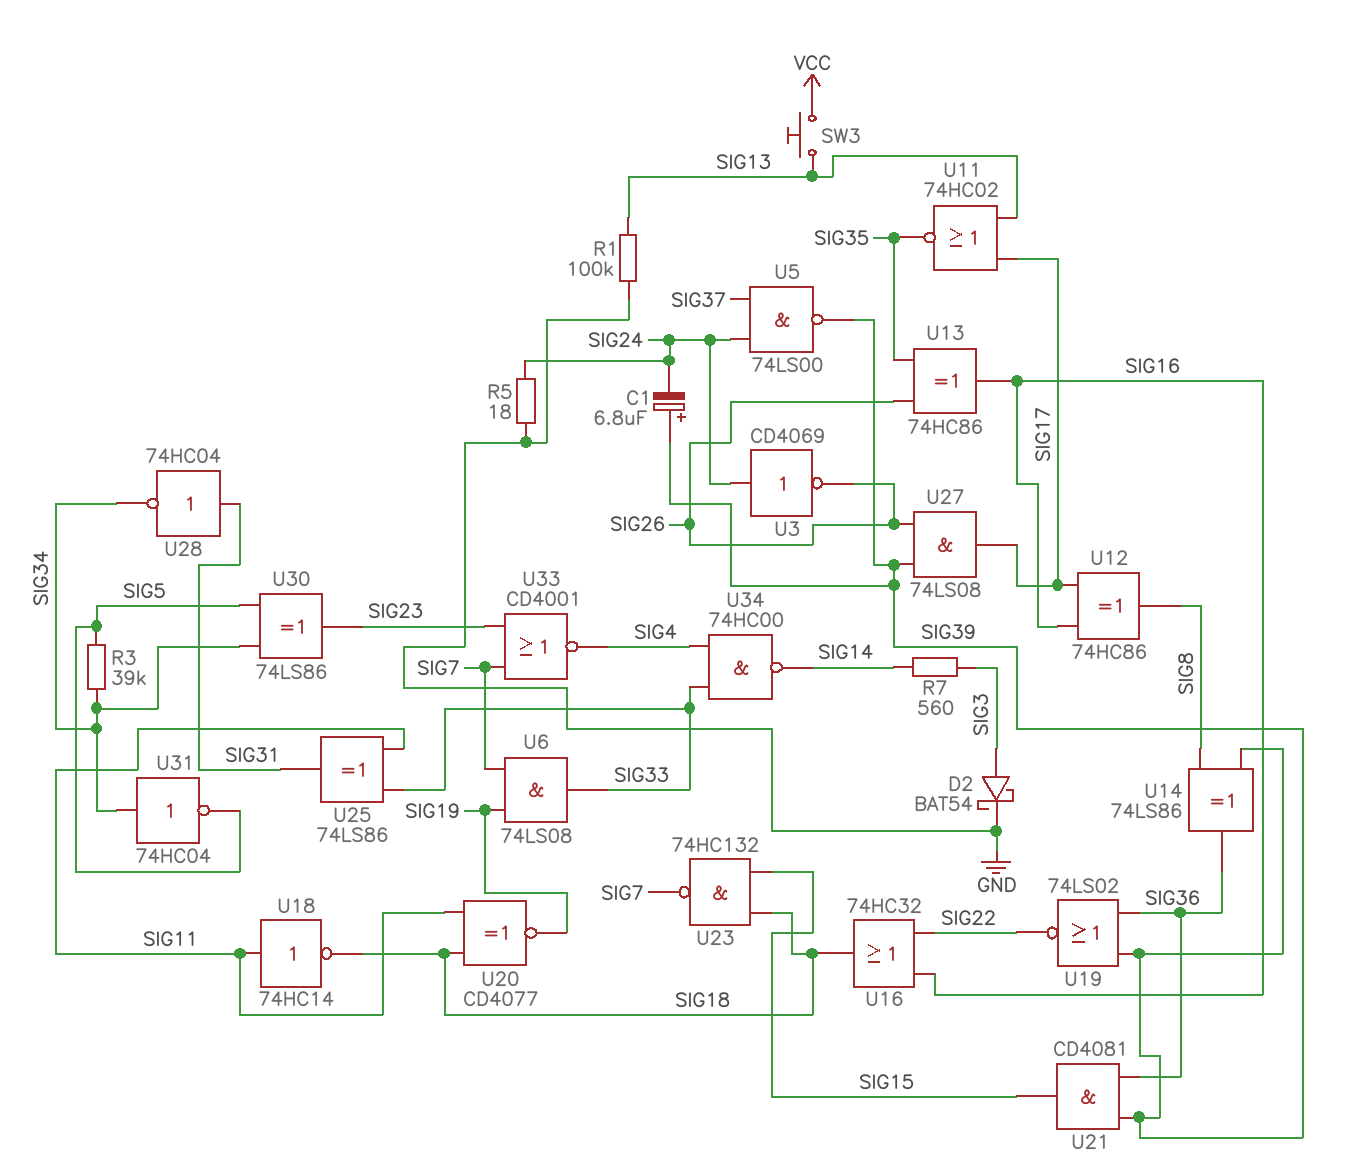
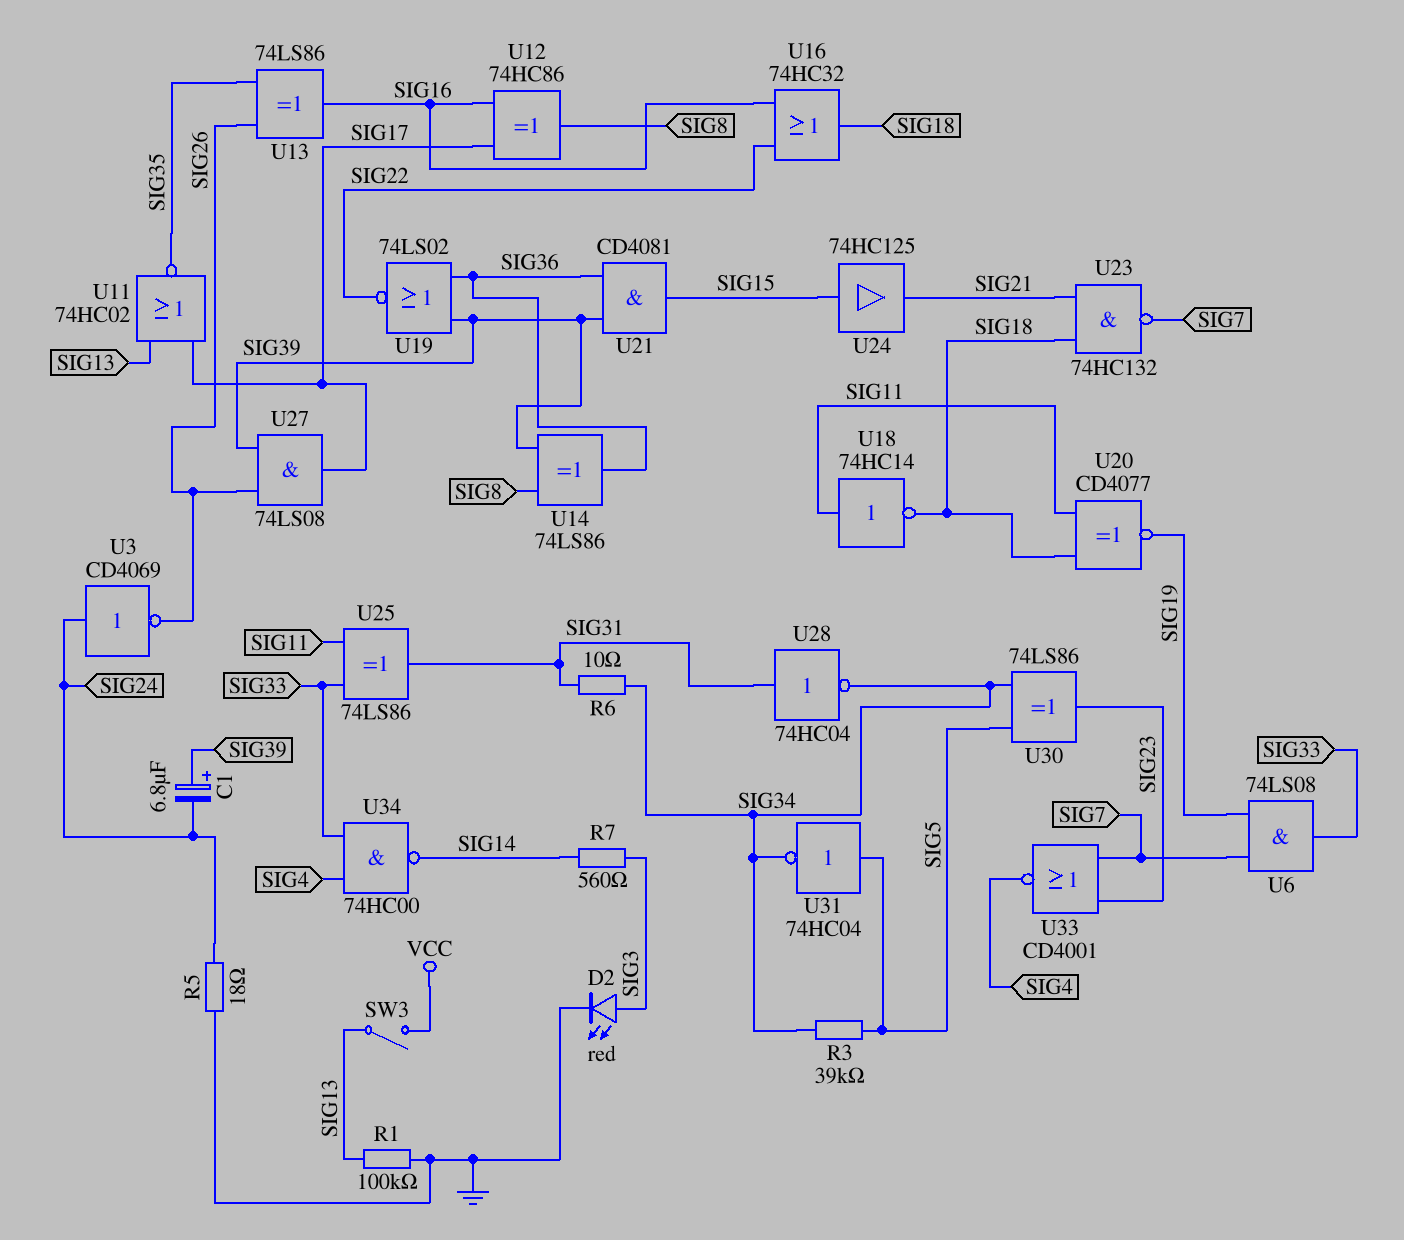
D2: schottky BAT54 (A SIG3, K GND) -> LED red (A SIG3, K GND)
R6: none -> 10 (SIG31, SIG34)
SW3: button (SIG13, VCC) -> switch (SIG13, VCC)
U5: NAND 74LS00 (in SIG24, in SIG37, out SIG39) -> none
U13: XOR 74HC86 (in SIG26, in SIG35, out SIG16) -> XOR 74LS86 (in SIG26, in SIG35, out SIG16)
U23: NAND 74HC132 (in SIG15, in SIG18, out SIG7) -> NAND 74HC132 (in SIG18, in SIG21, out SIG7)
U24: none -> buffer 74HC125 (in SIG15, out SIG21)
U31: NOT 74HC04 (in SIG34, out SIG5) -> NOT 74HC04 (in SIG5, out SIG34)

